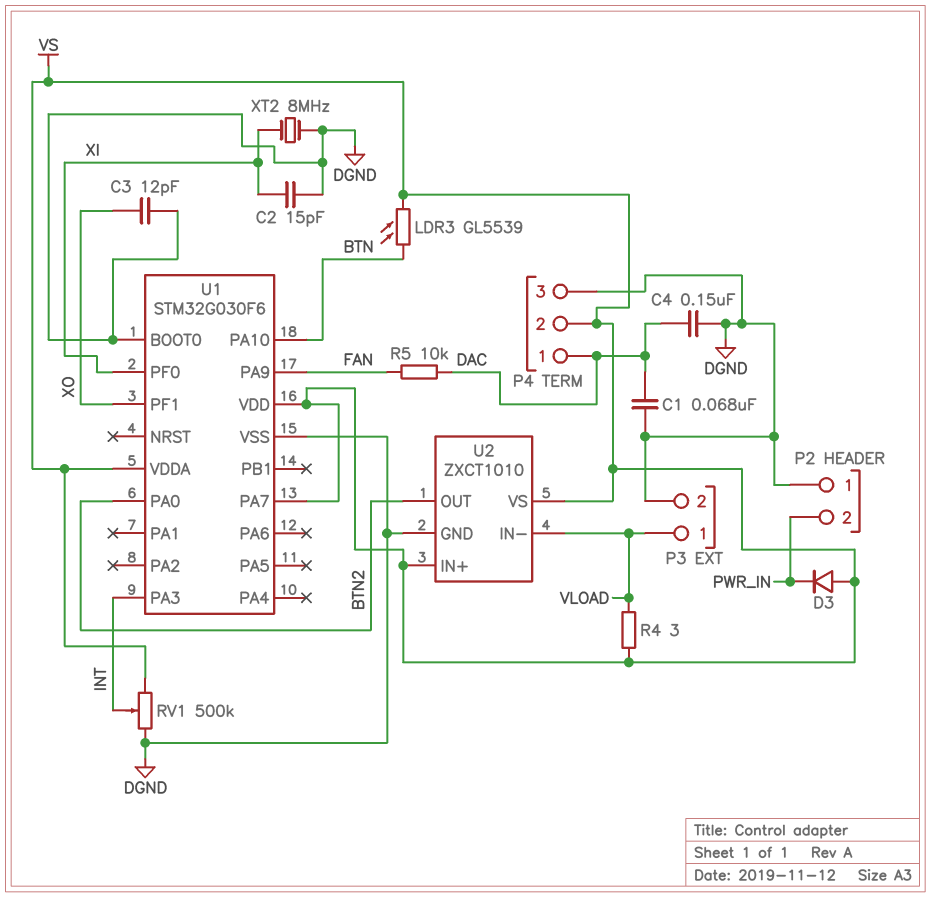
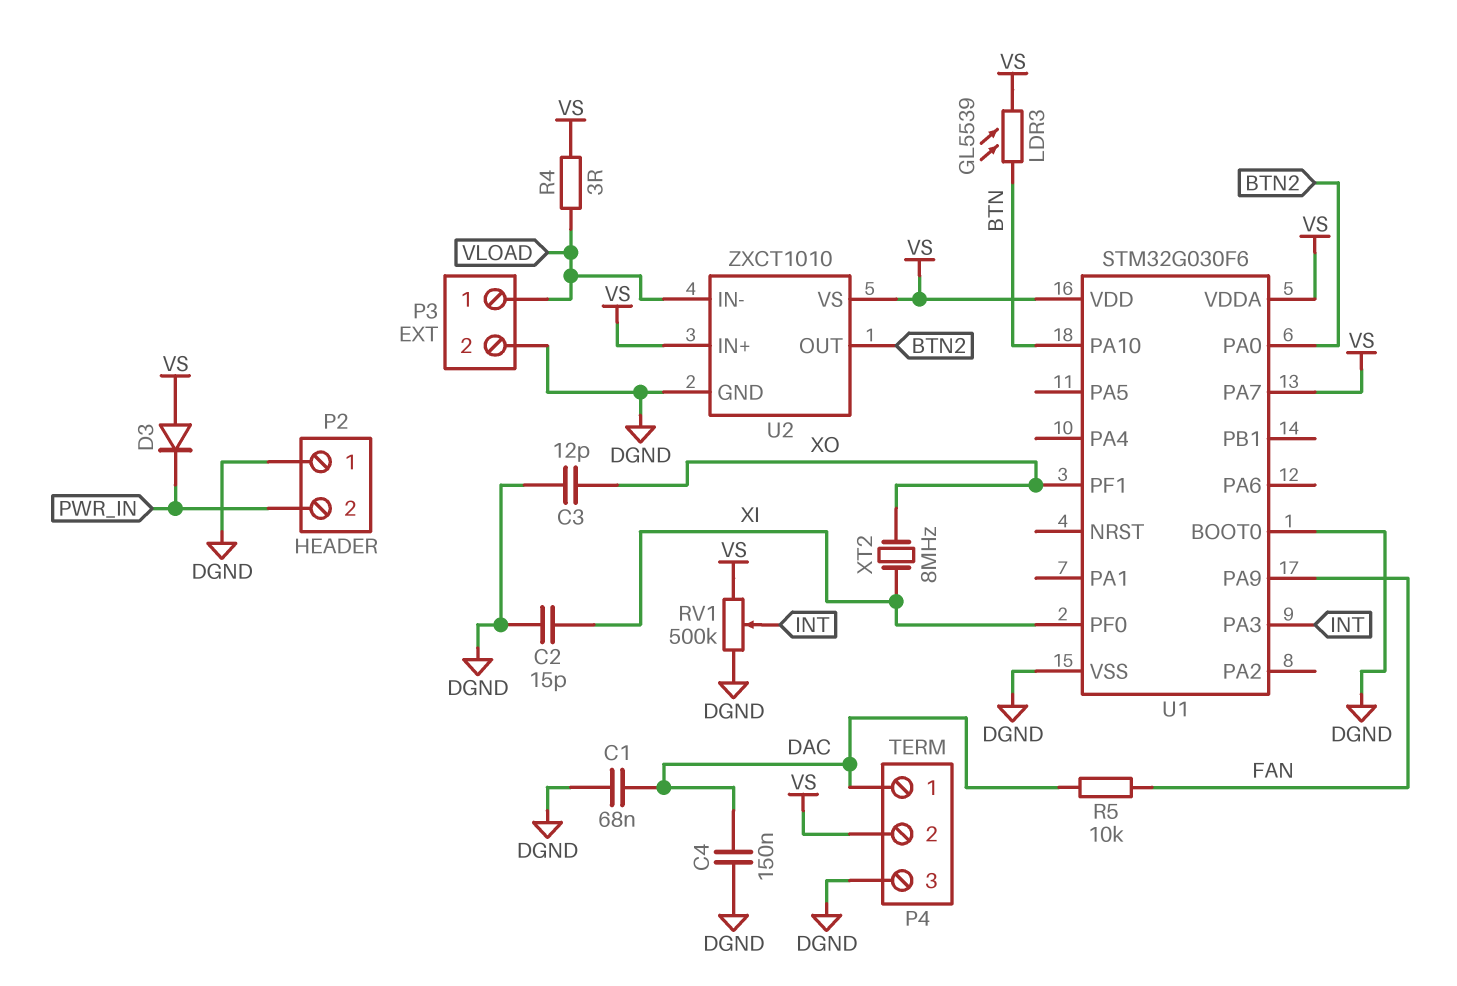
XT2: 8MHz (DGND, XI) -> 8MHz (XI, XO)

